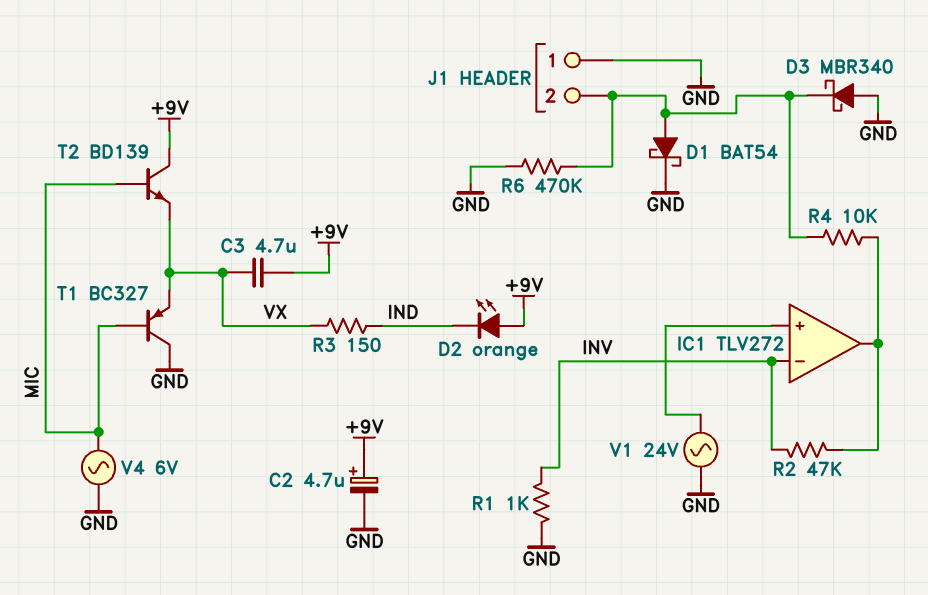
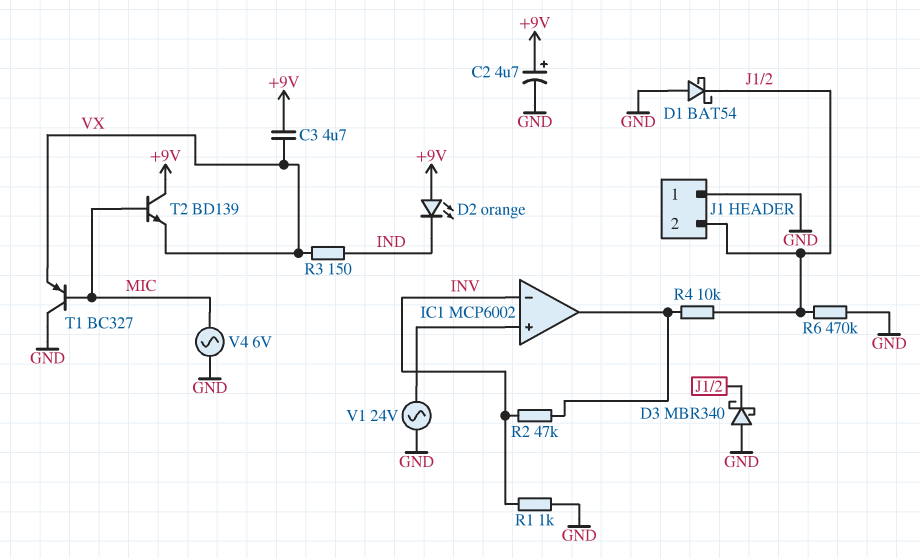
D1: schottky BAT54 (A J1/2, K GND) -> schottky BAT54 (A GND, K J1/2)
IC1: TLV272 -> MCP6002

